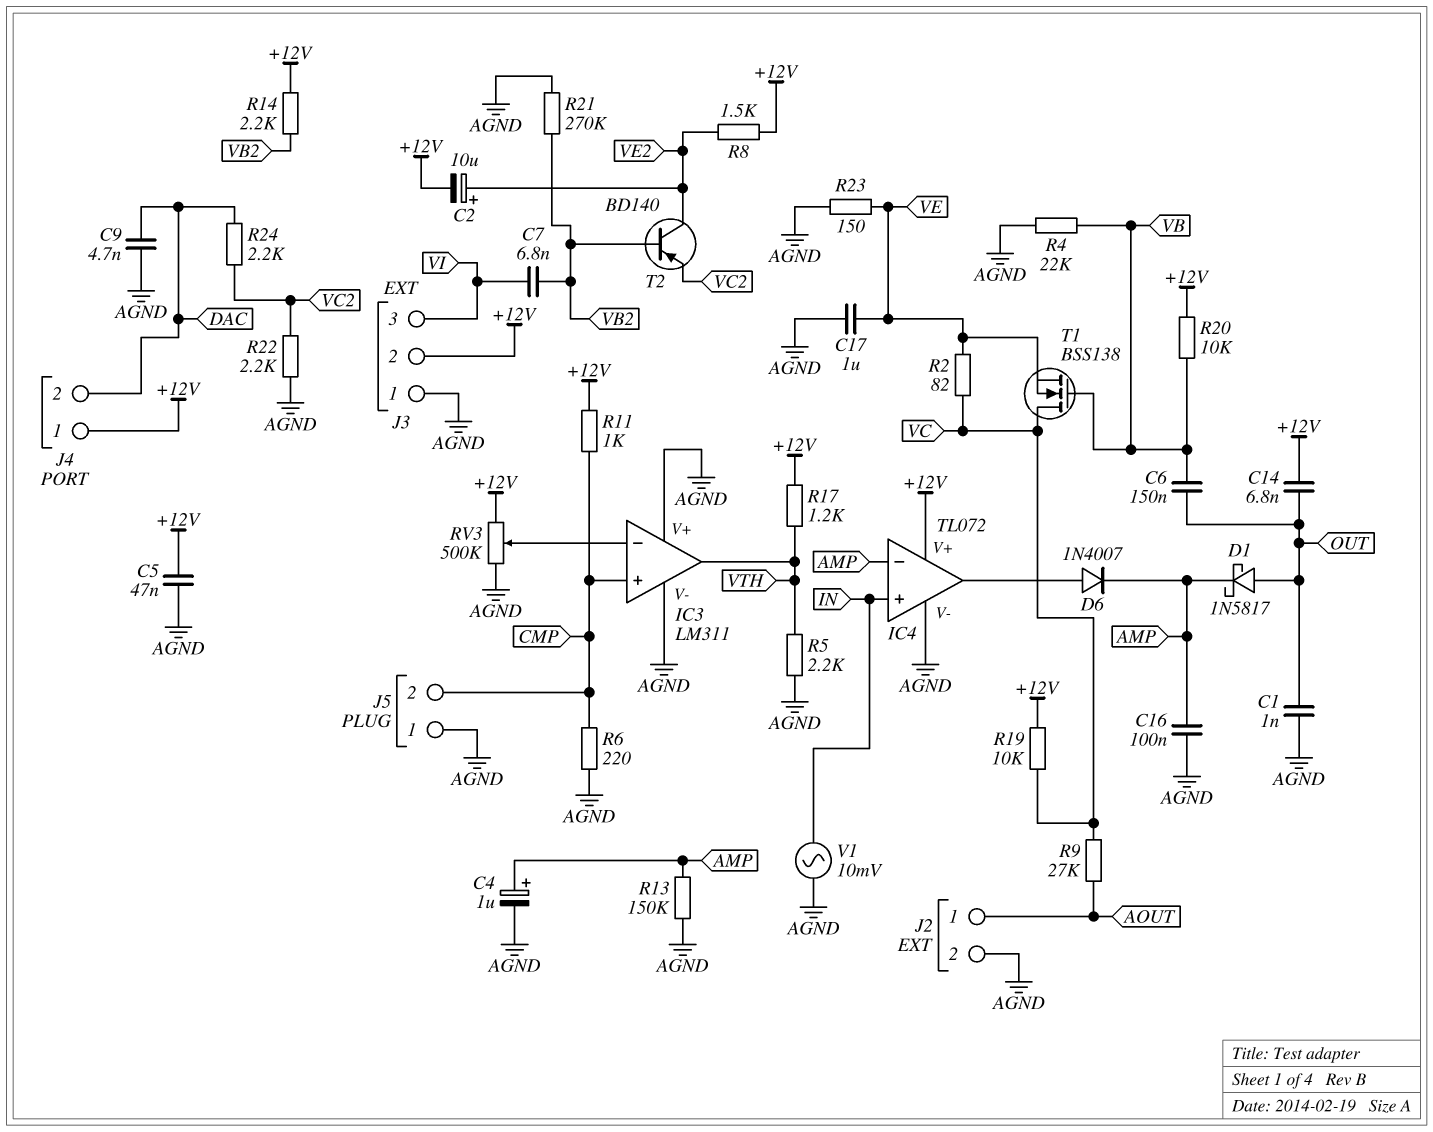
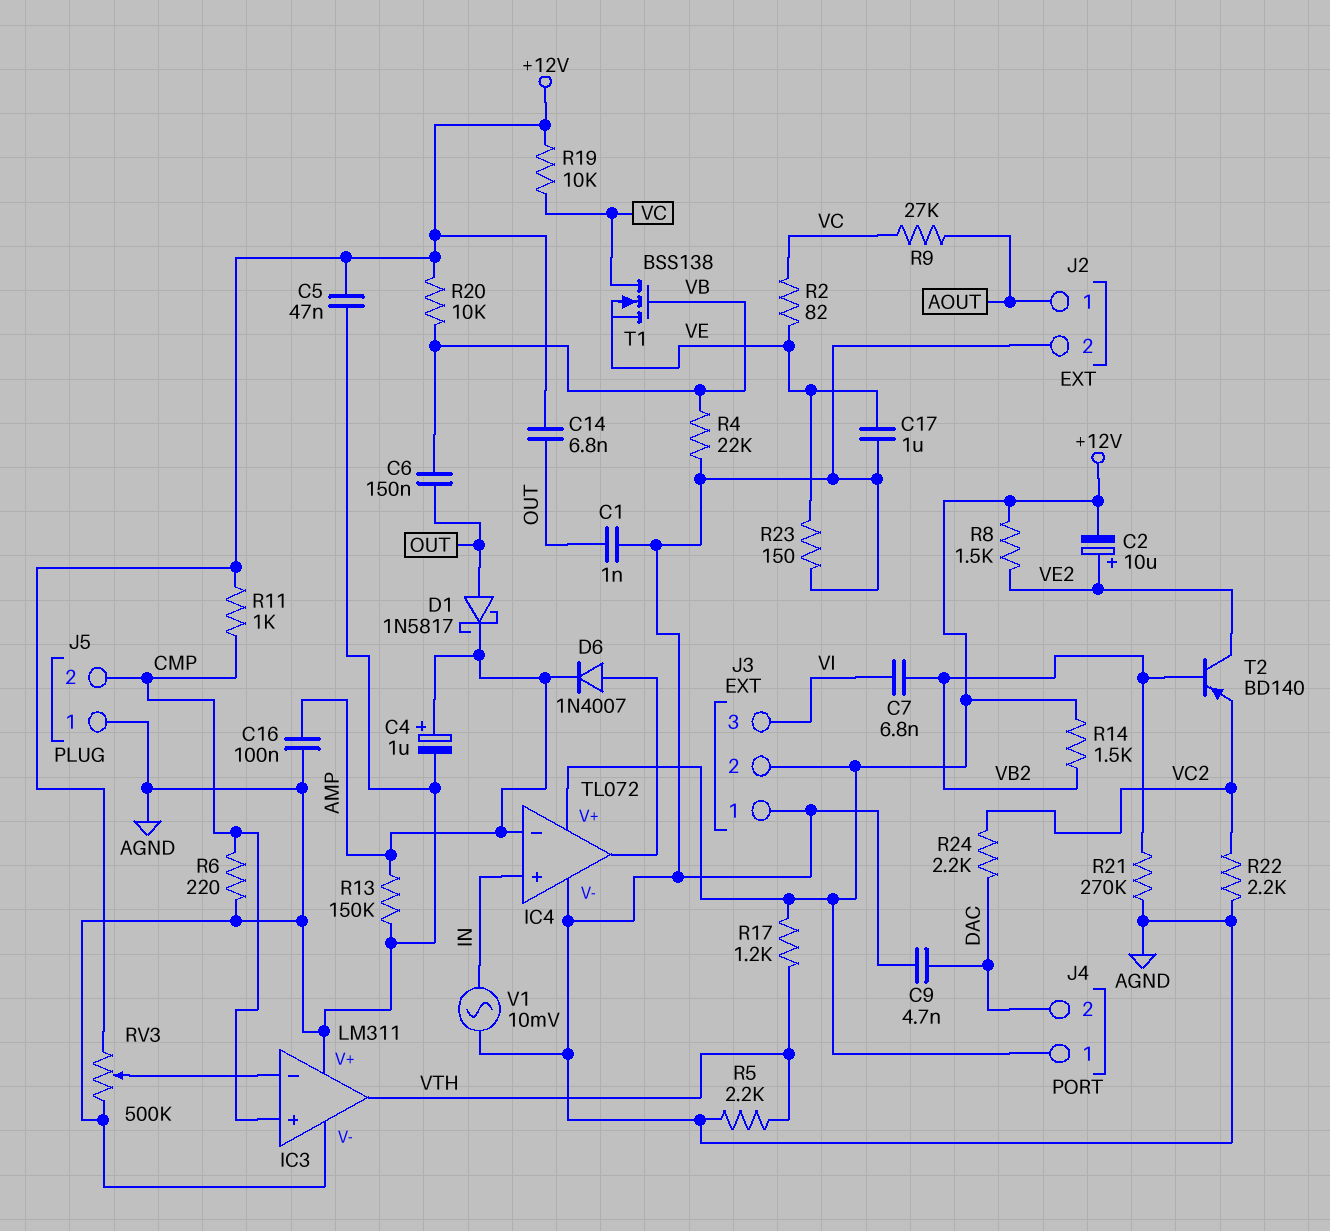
R14: 2.2k (+12V, VB2) -> 1.5k (+12V, VB2)

